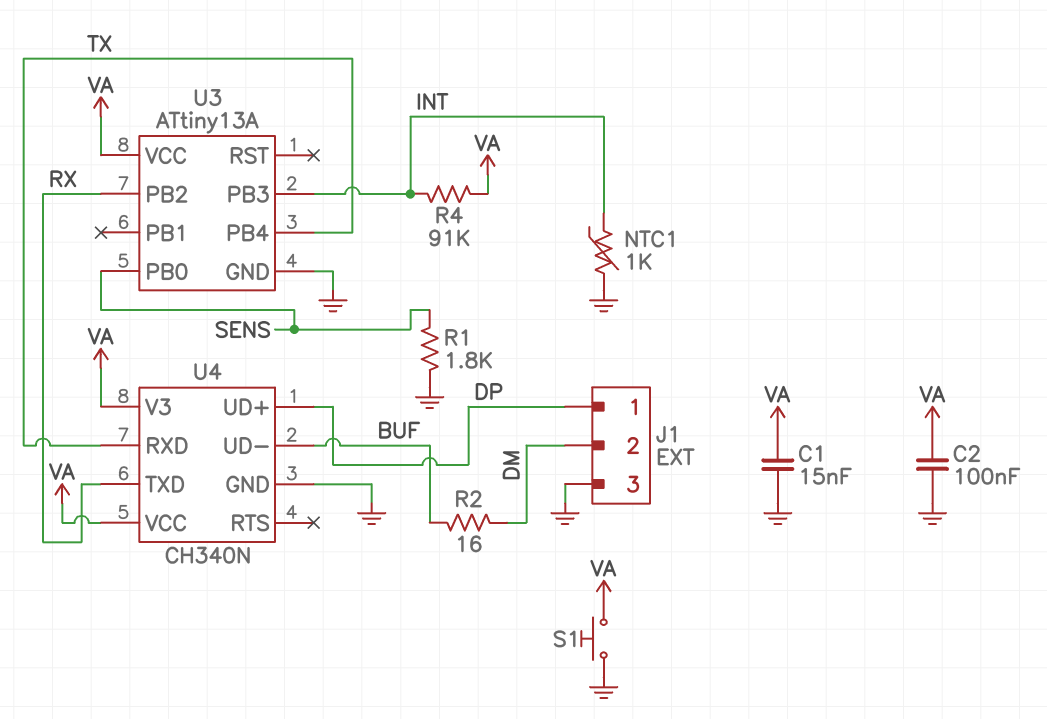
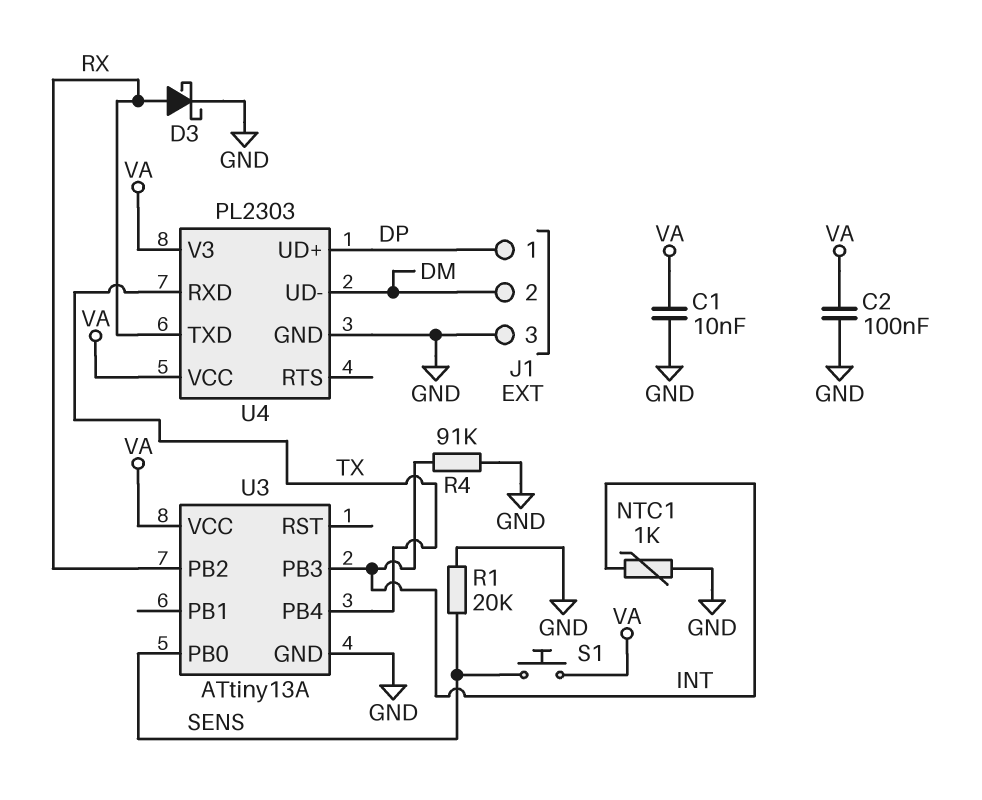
C1: 15nF (GND, VA) -> 10nF (GND, VA)
D3: none -> schottky (A RX, K GND)
R1: 1.8k (GND, SENS) -> 20k (GND, SENS)
R2: 16 (BUF, DM) -> none
R4: 91k (INT, VA) -> 91k (GND, INT)
S1: button (GND, VA) -> button (SENS, VA)
U4: CH340N -> PL2303
U4 pin UD-: BUF -> DM

